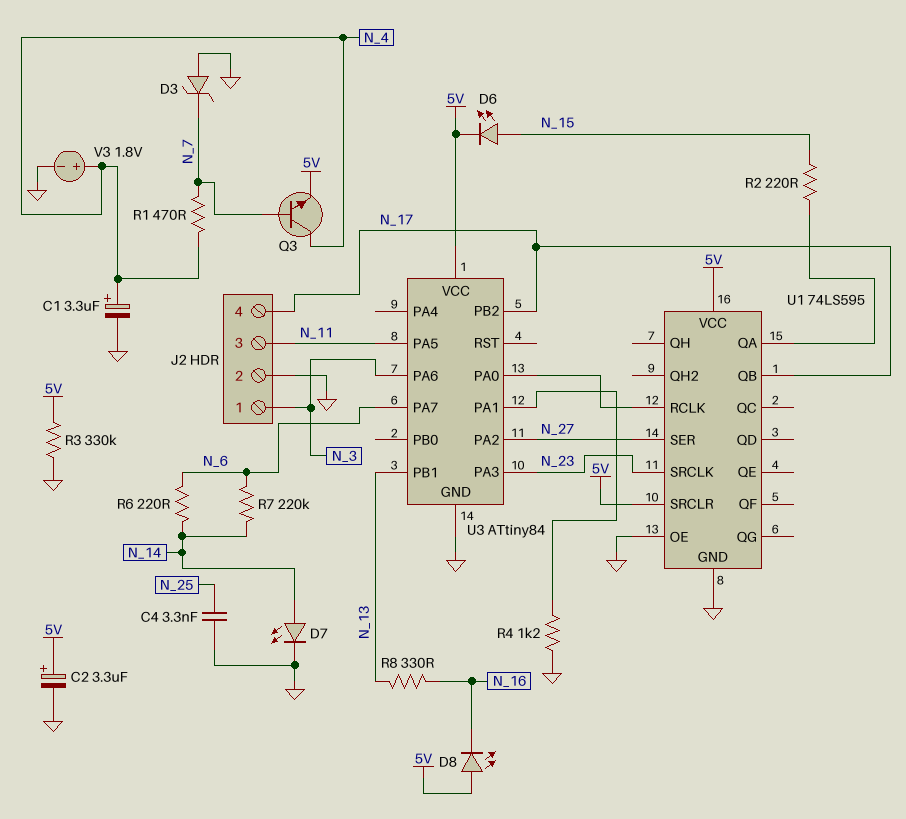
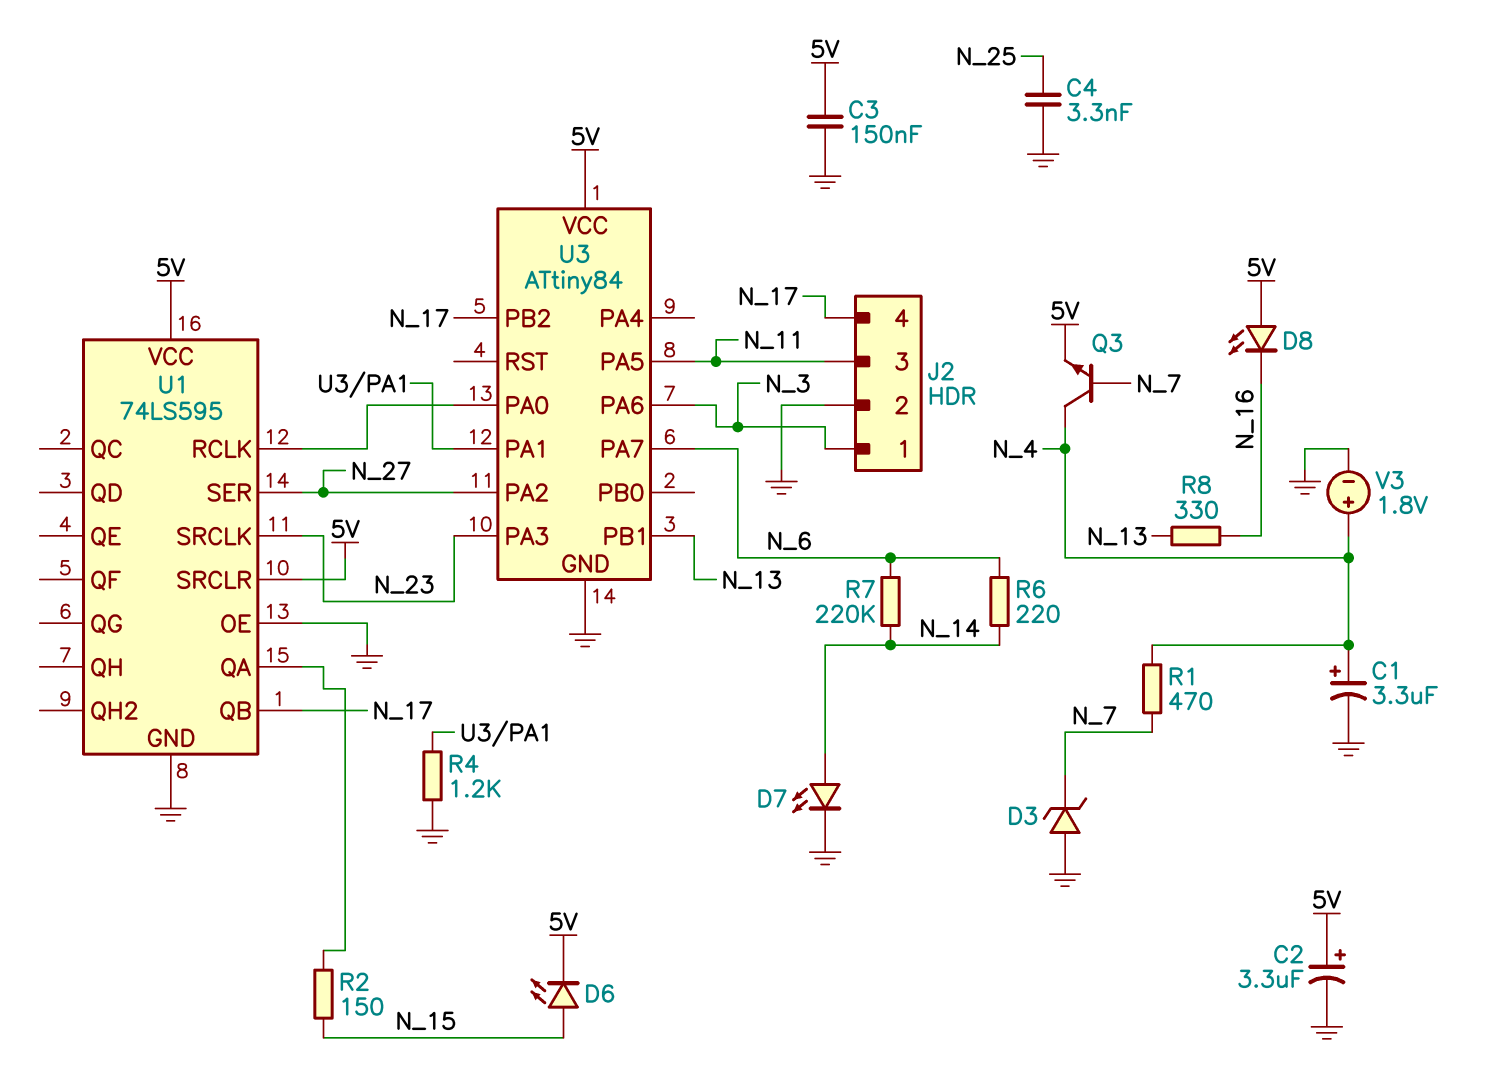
C3: none -> 150nF (5V, GND)
R2: 220 (N_15, U1/QA) -> 150 (N_15, U1/QA)
R3: 330k (5V, GND) -> none

